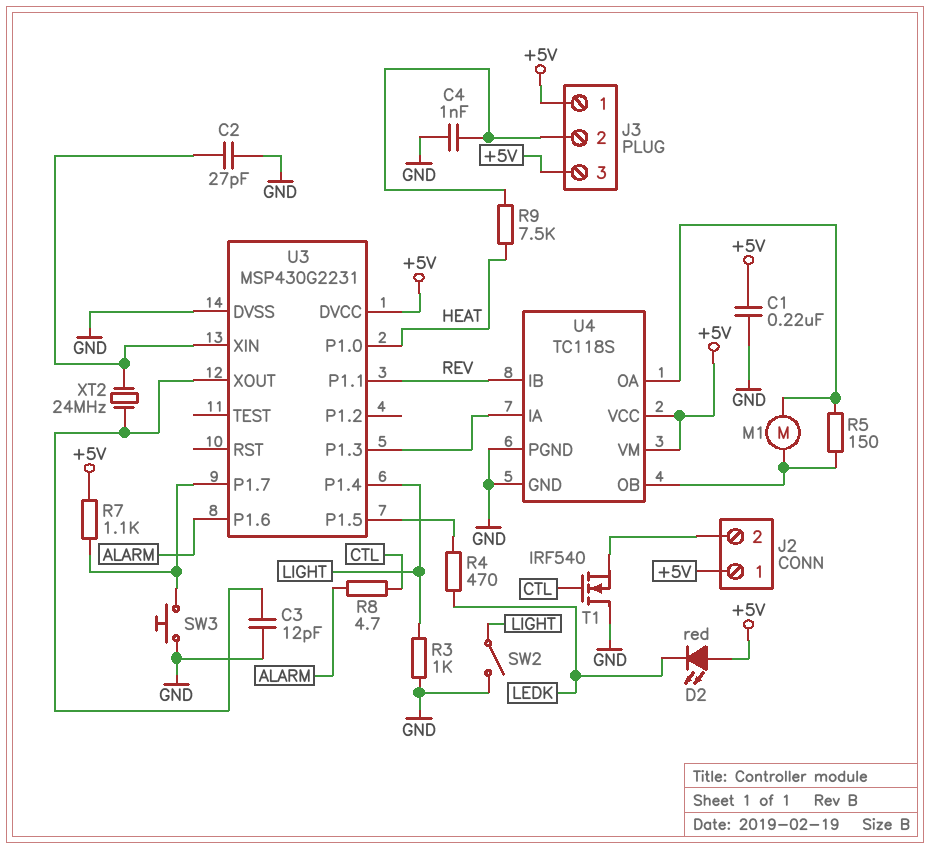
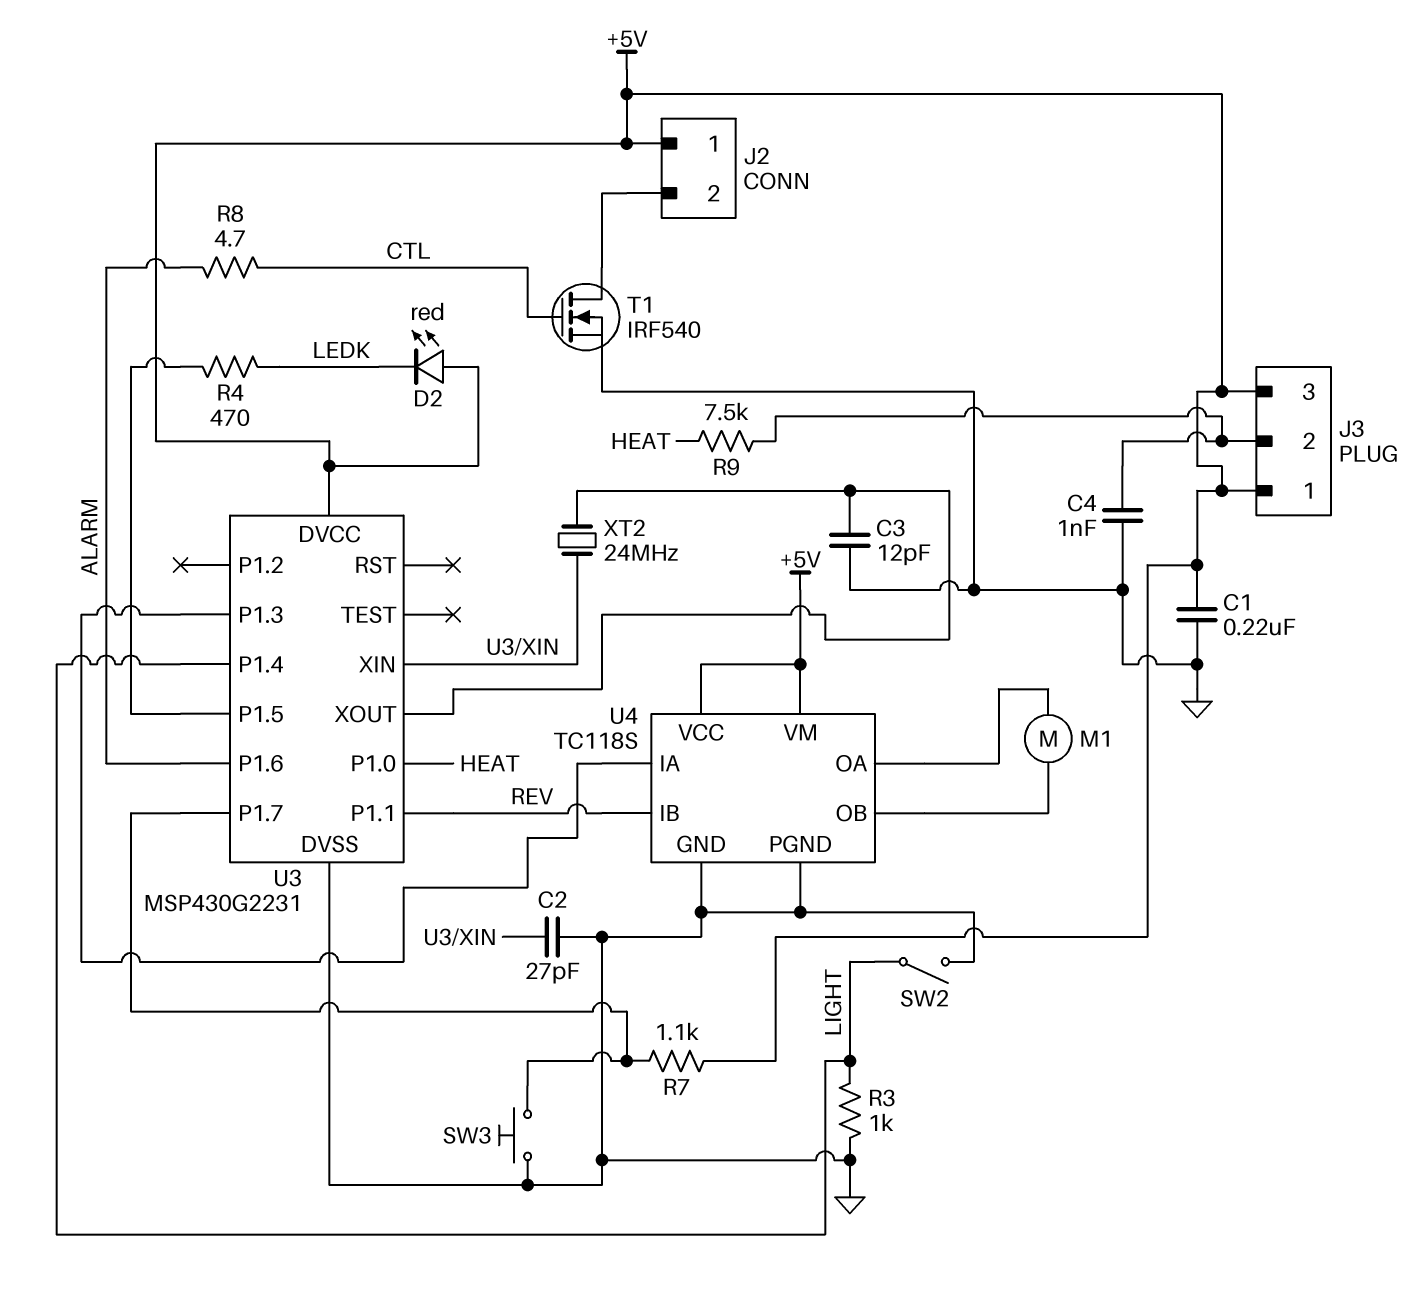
R5: 150 (U4/OA, U4/OB) -> none
T1: NMOS IRF540 (G CTL, D GND, S J2/2) -> NMOS IRF540 (G CTL, D J2/2, S GND)

